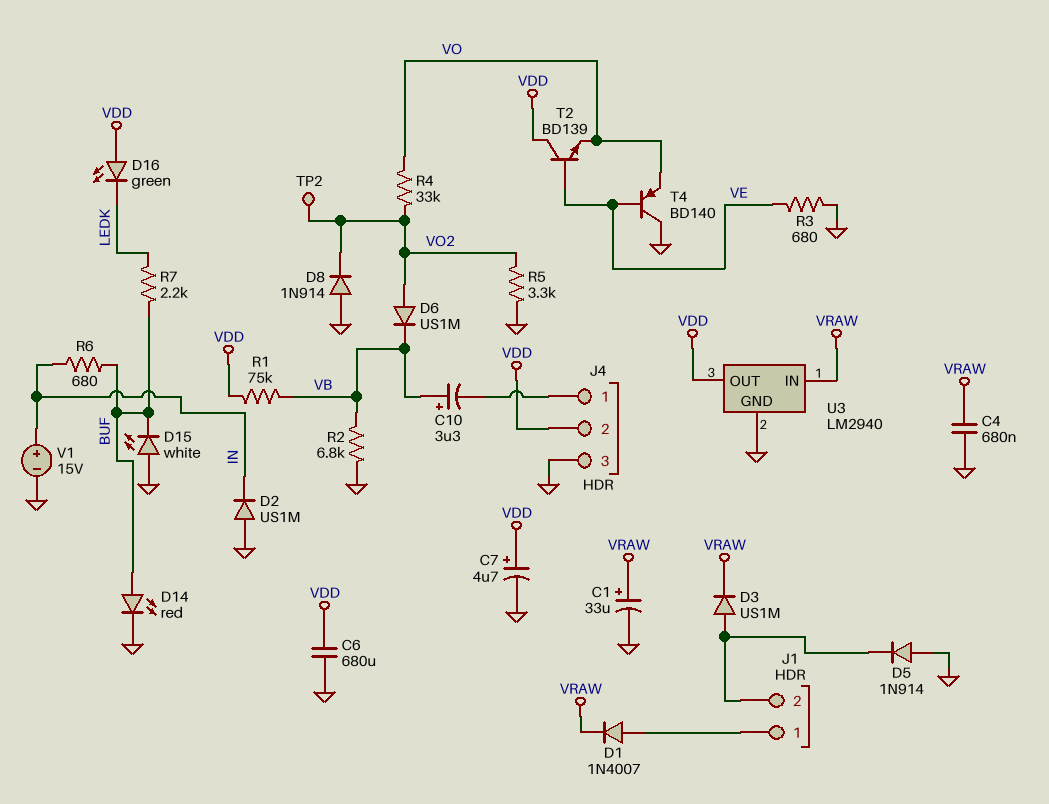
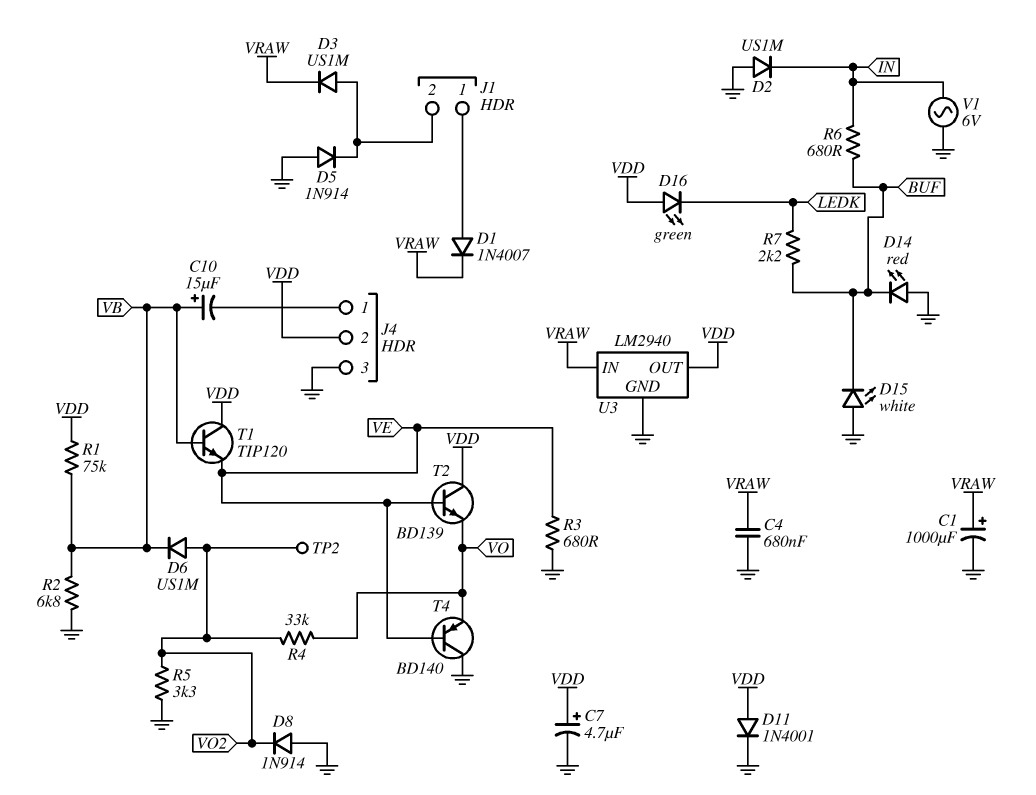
C1: 33uF (plus VRAW, minus GND) -> 1000uF (plus VRAW, minus GND)
C6: 680uF (GND, VDD) -> none
C10: 3.3uF (plus VB, minus J4/1) -> 15uF (plus VB, minus J4/1)
D11: none -> diode 1N4001 (A VDD, K GND)
D14: LED red (A BUF, K GND) -> LED red (A GND, K BUF)
T1: none -> NPN TIP120 (B VB, C VDD, E VE)
V1: 15V (plus IN, minus GND) -> AC 6V (GND, IN)

